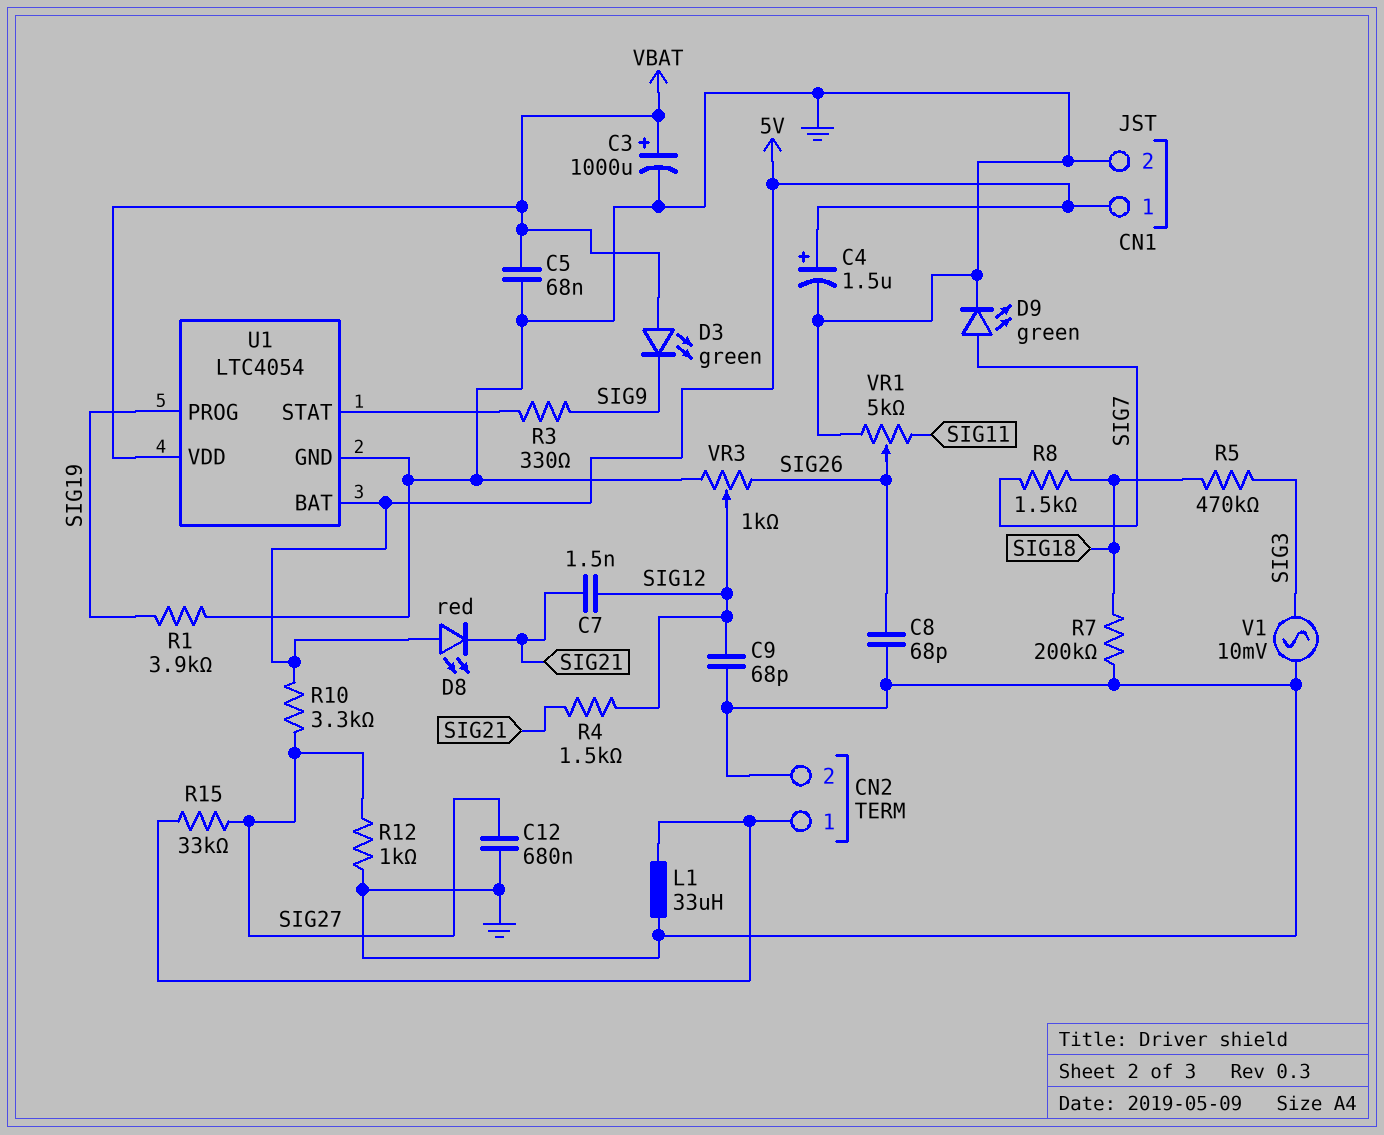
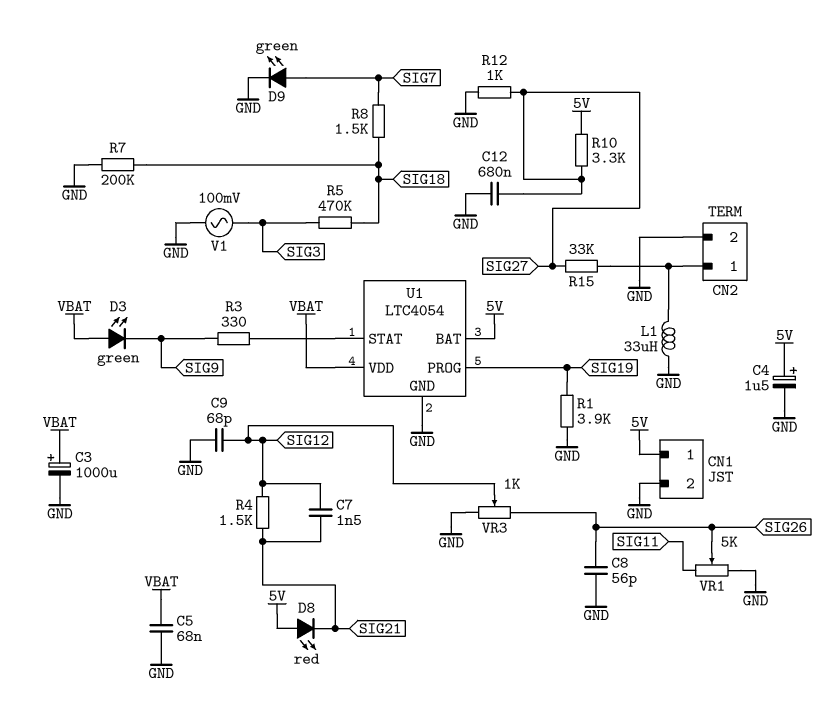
C8: 68pF (GND, SIG26) -> 56pF (GND, SIG26)
V1: AC 10mV (GND, SIG3) -> AC 100mV (GND, SIG3)

